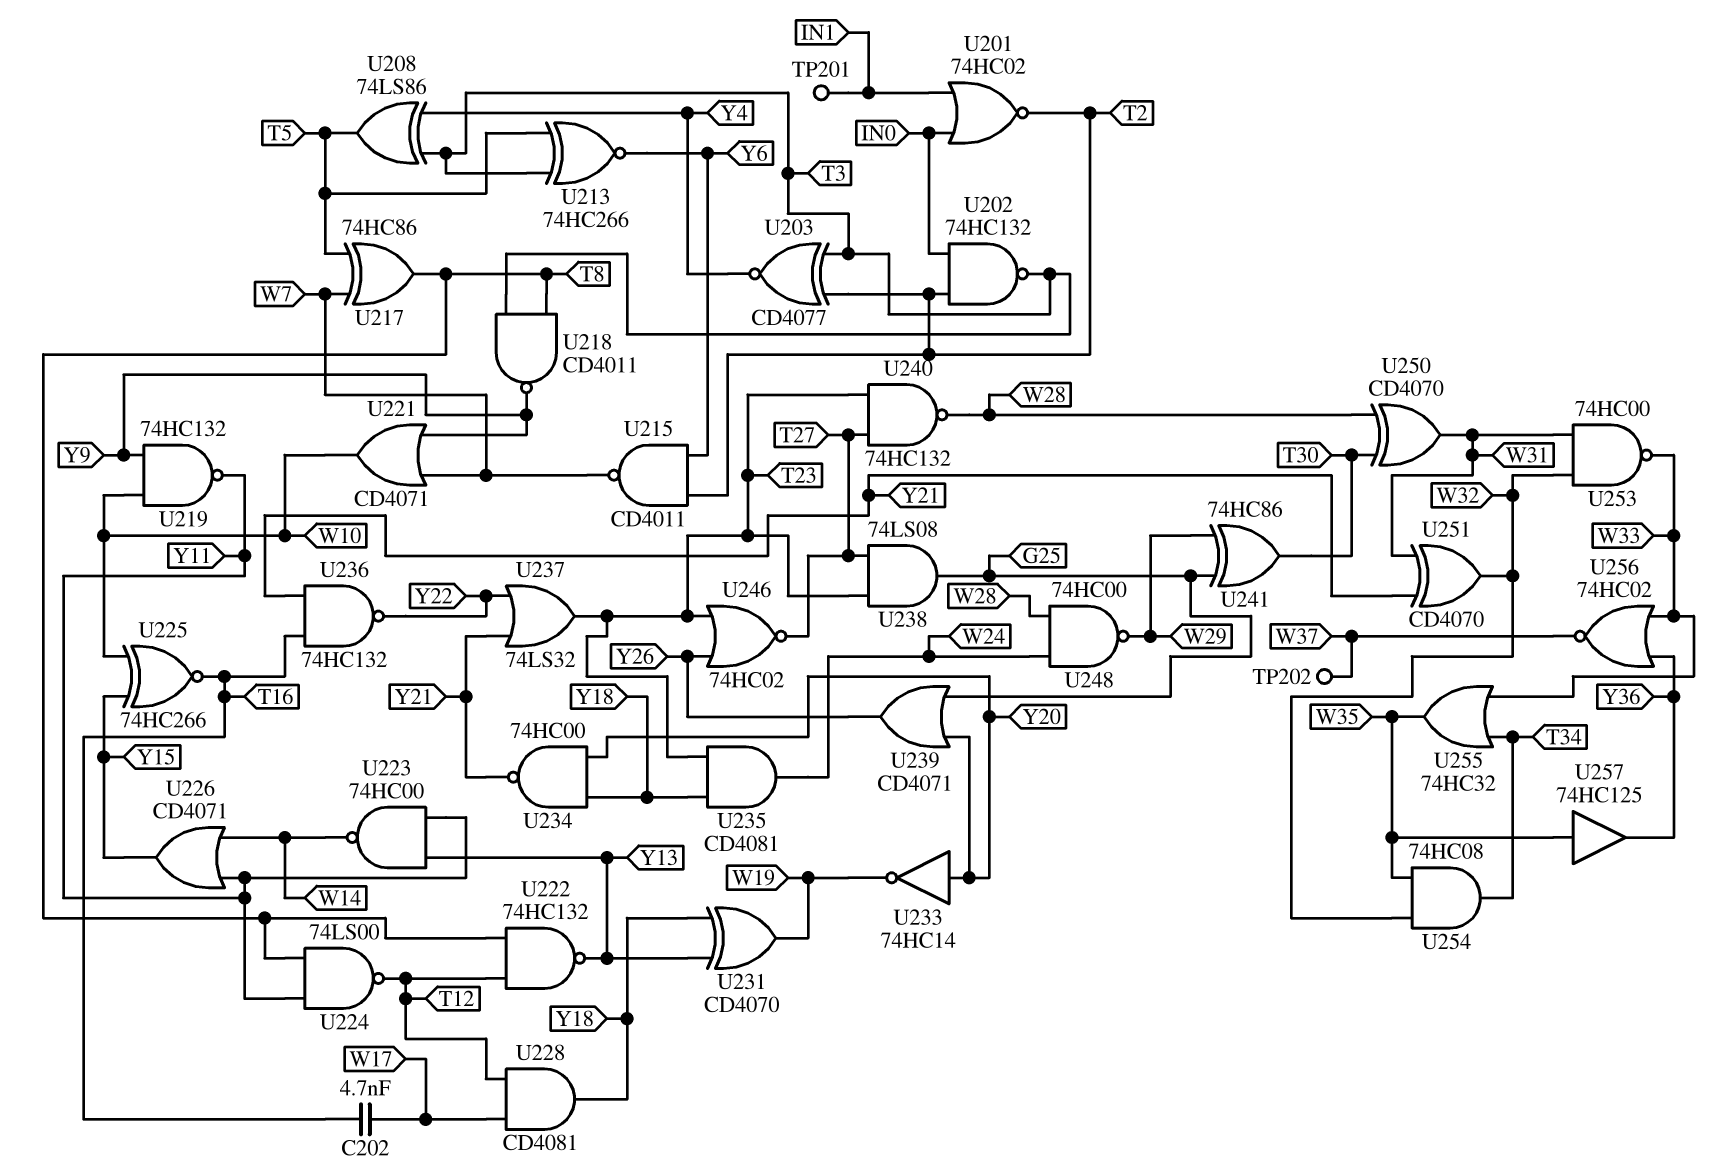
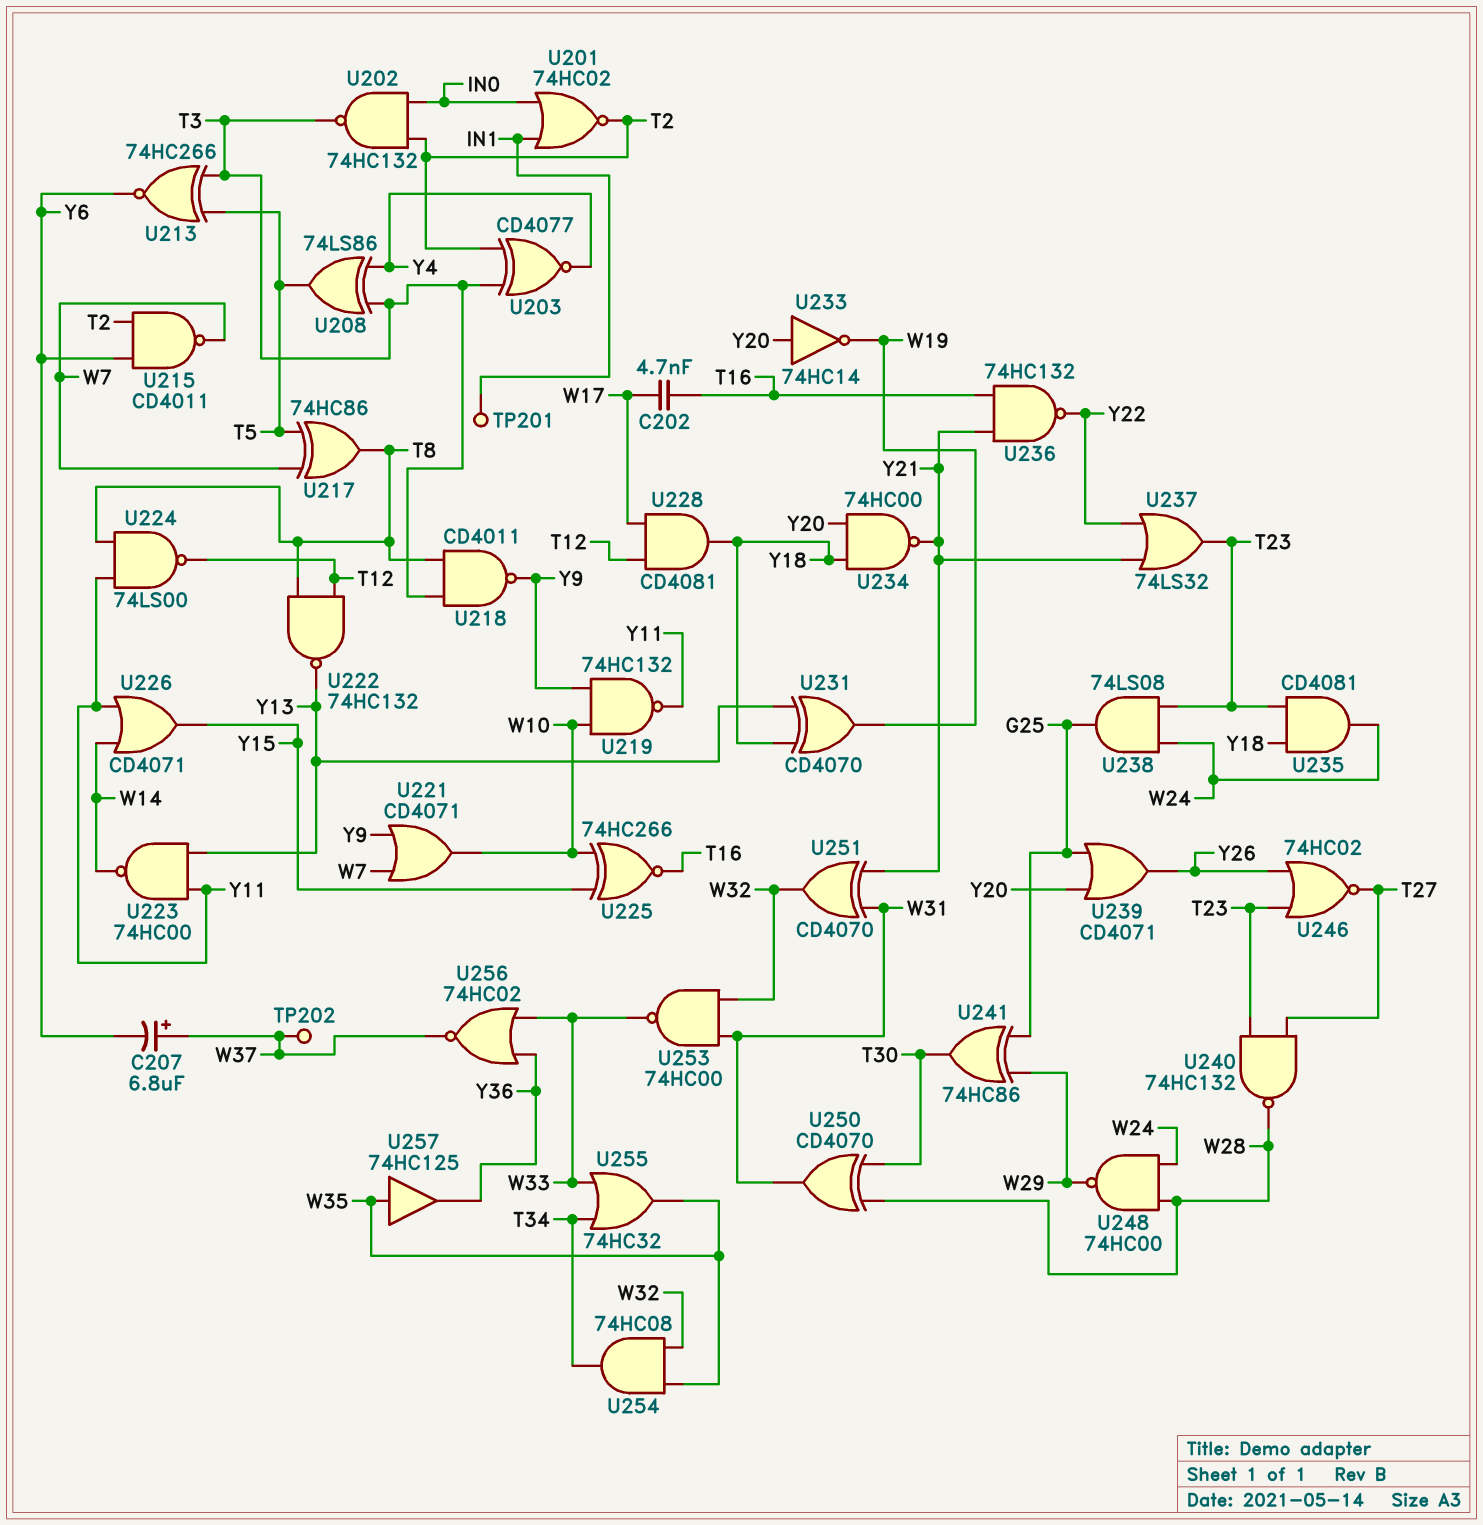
C207: none -> 6.8uF (plus W37, minus Y6)
U238: AND 74LS08 (in T23, in T27, out G25) -> AND 74LS08 (in T23, in W24, out G25)

